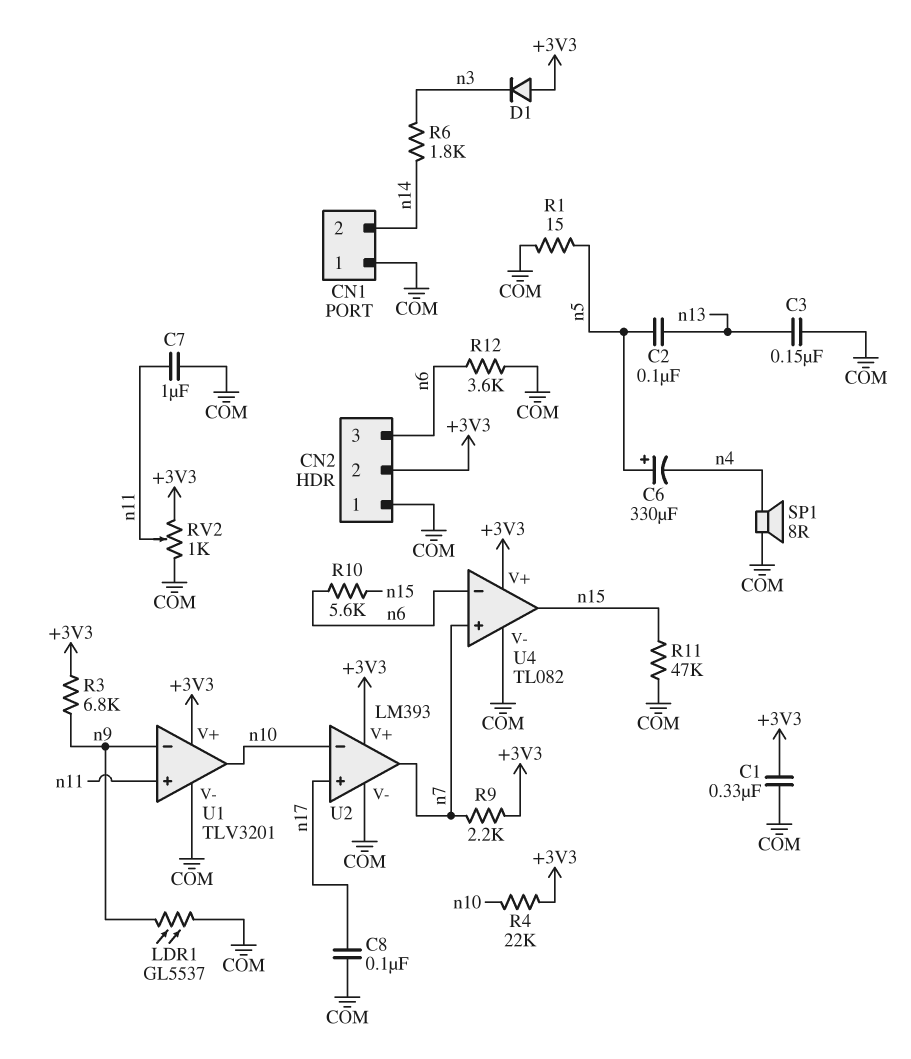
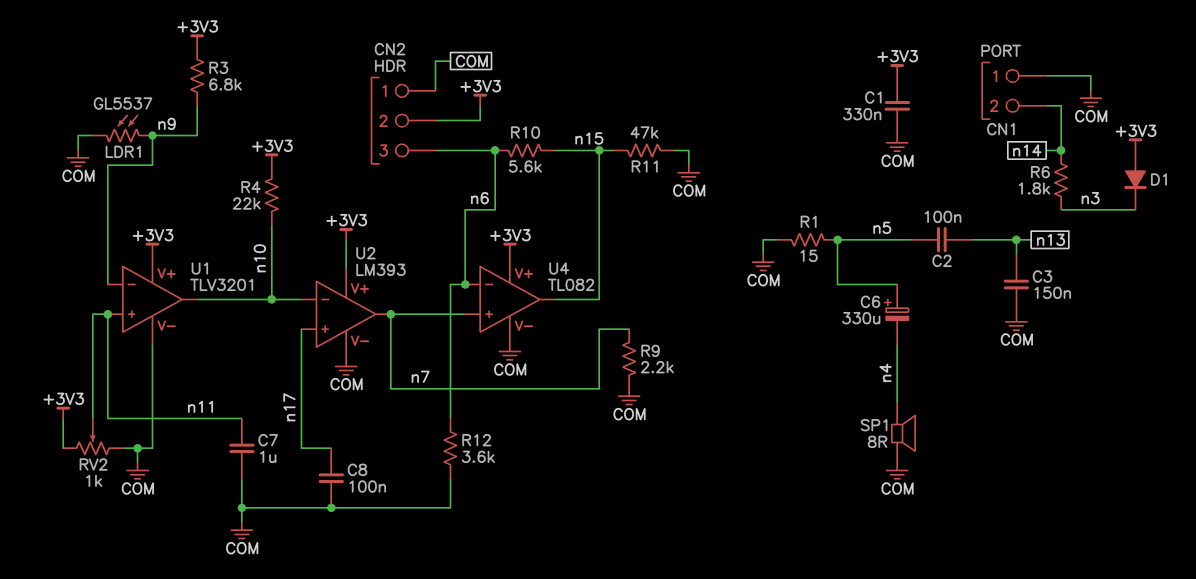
R9: 2.2k (+3V3, n7) -> 2.2k (COM, n7)

